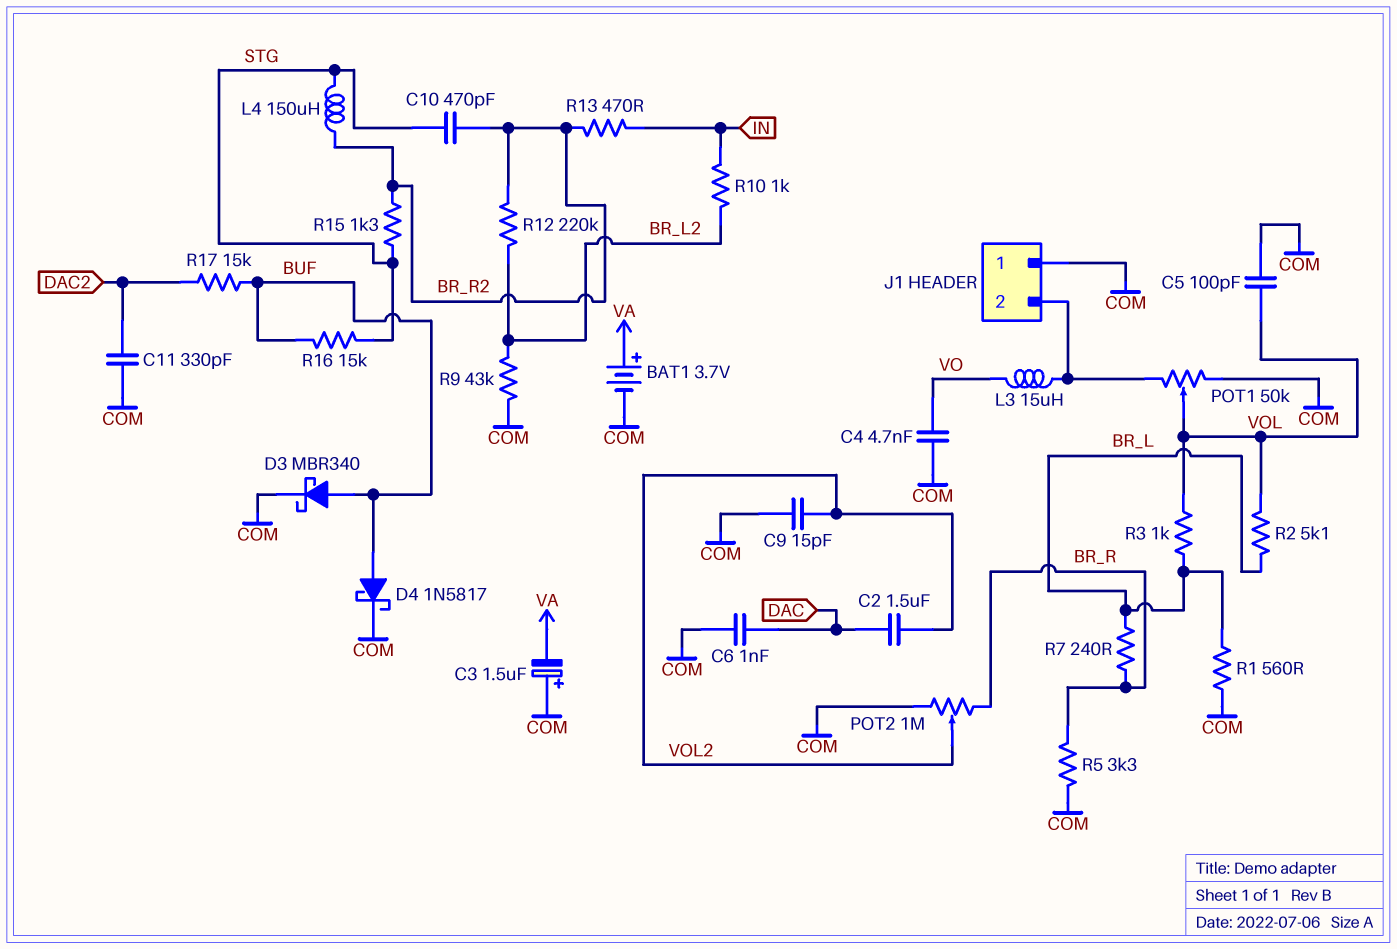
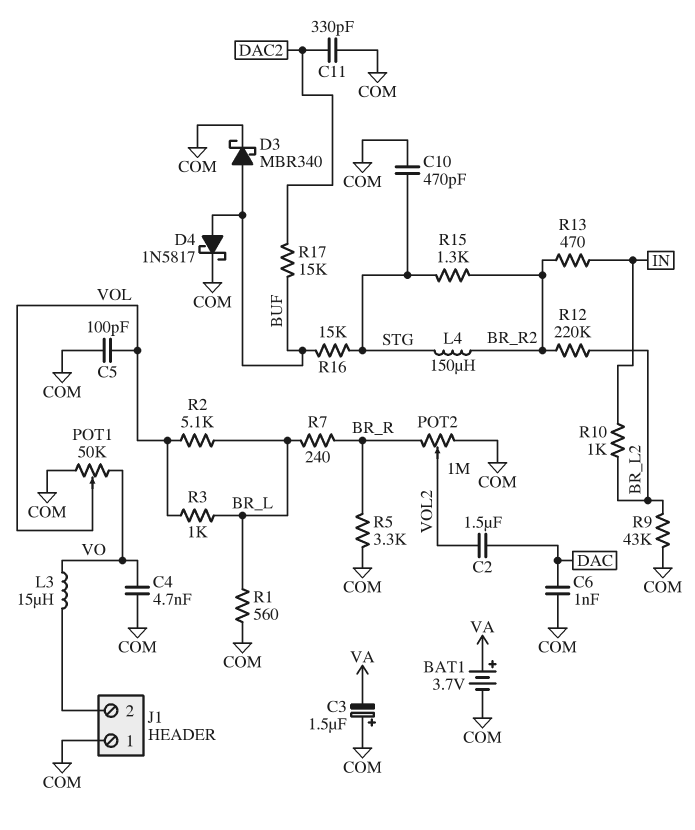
C9: 15pF (COM, VOL2) -> none
C10: 470pF (BR_R2, STG) -> 470pF (COM, STG)
POT1: 50k (COM, J1/2, wiper VOL) -> 50k (COM, VO, wiper VOL)

